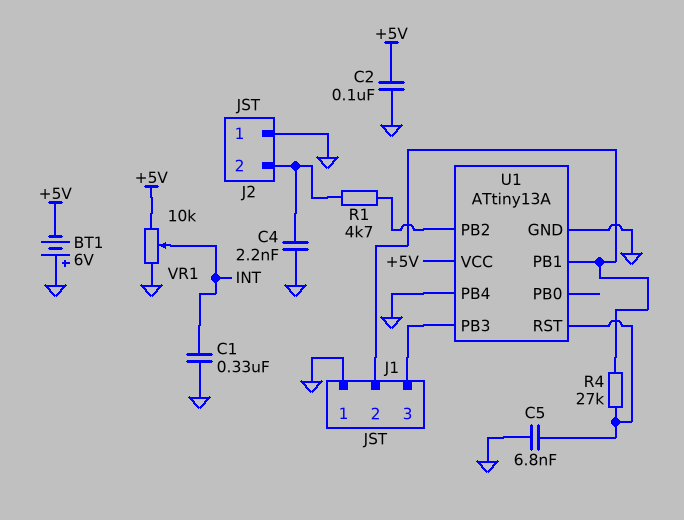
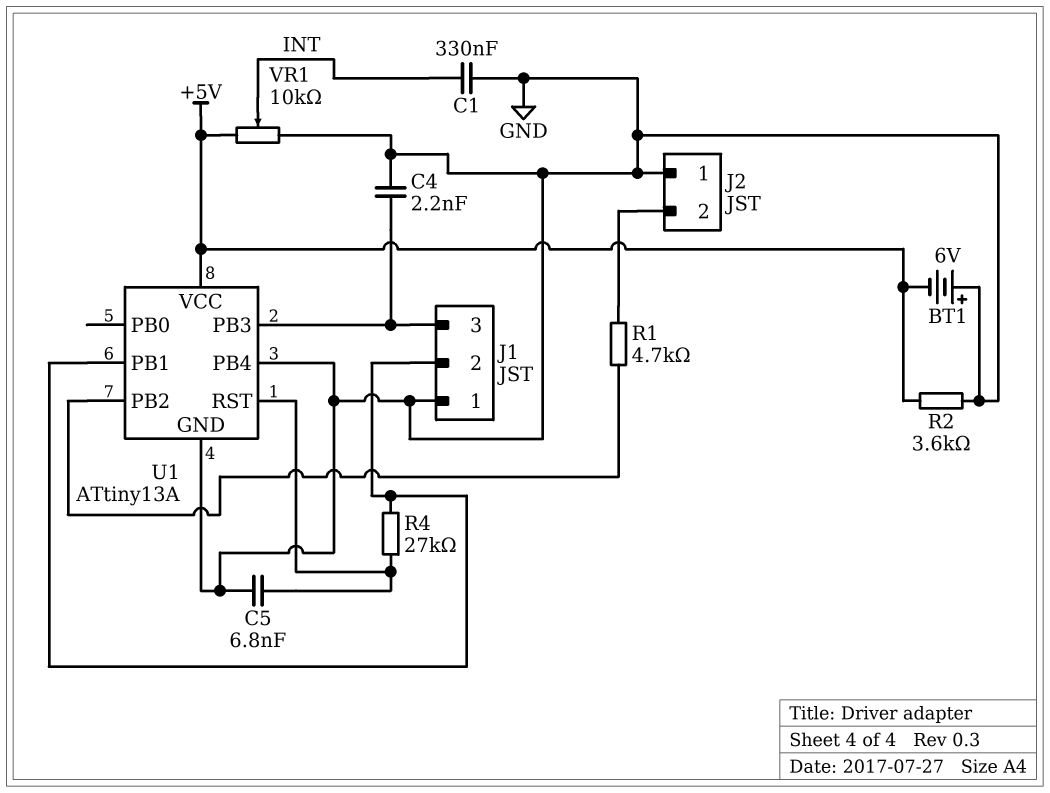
C2: 100nF (+5V, GND) -> none
C4: 2.2nF (GND, J2/2) -> 2.2nF (GND, J1/3)
R2: none -> 3.6k (+5V, GND)

